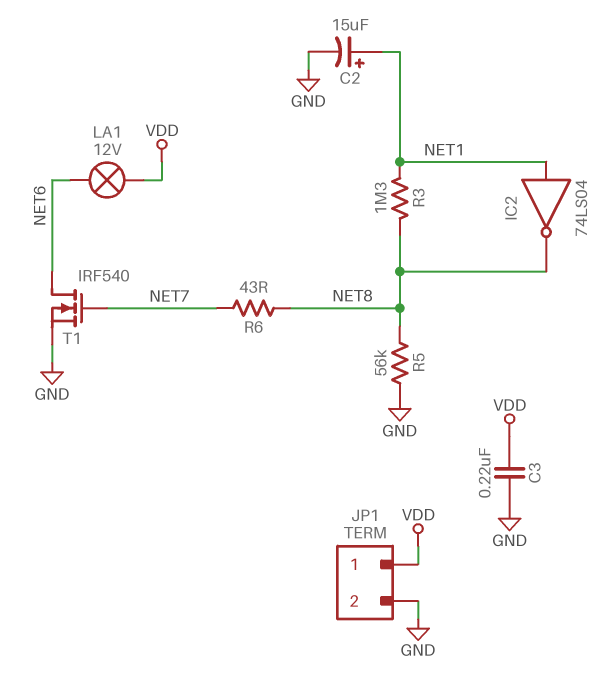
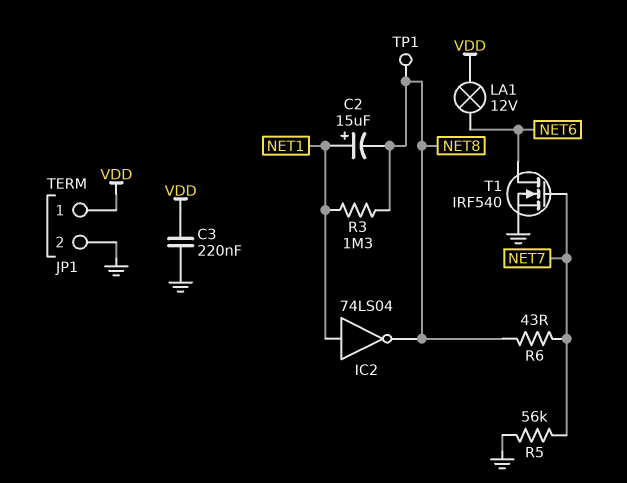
C2: 15uF (plus NET1, minus GND) -> 15uF (plus NET1, minus NET8)
R5: 56k (GND, NET8) -> 56k (GND, NET7)
TP1: none -> test point (NET8)

